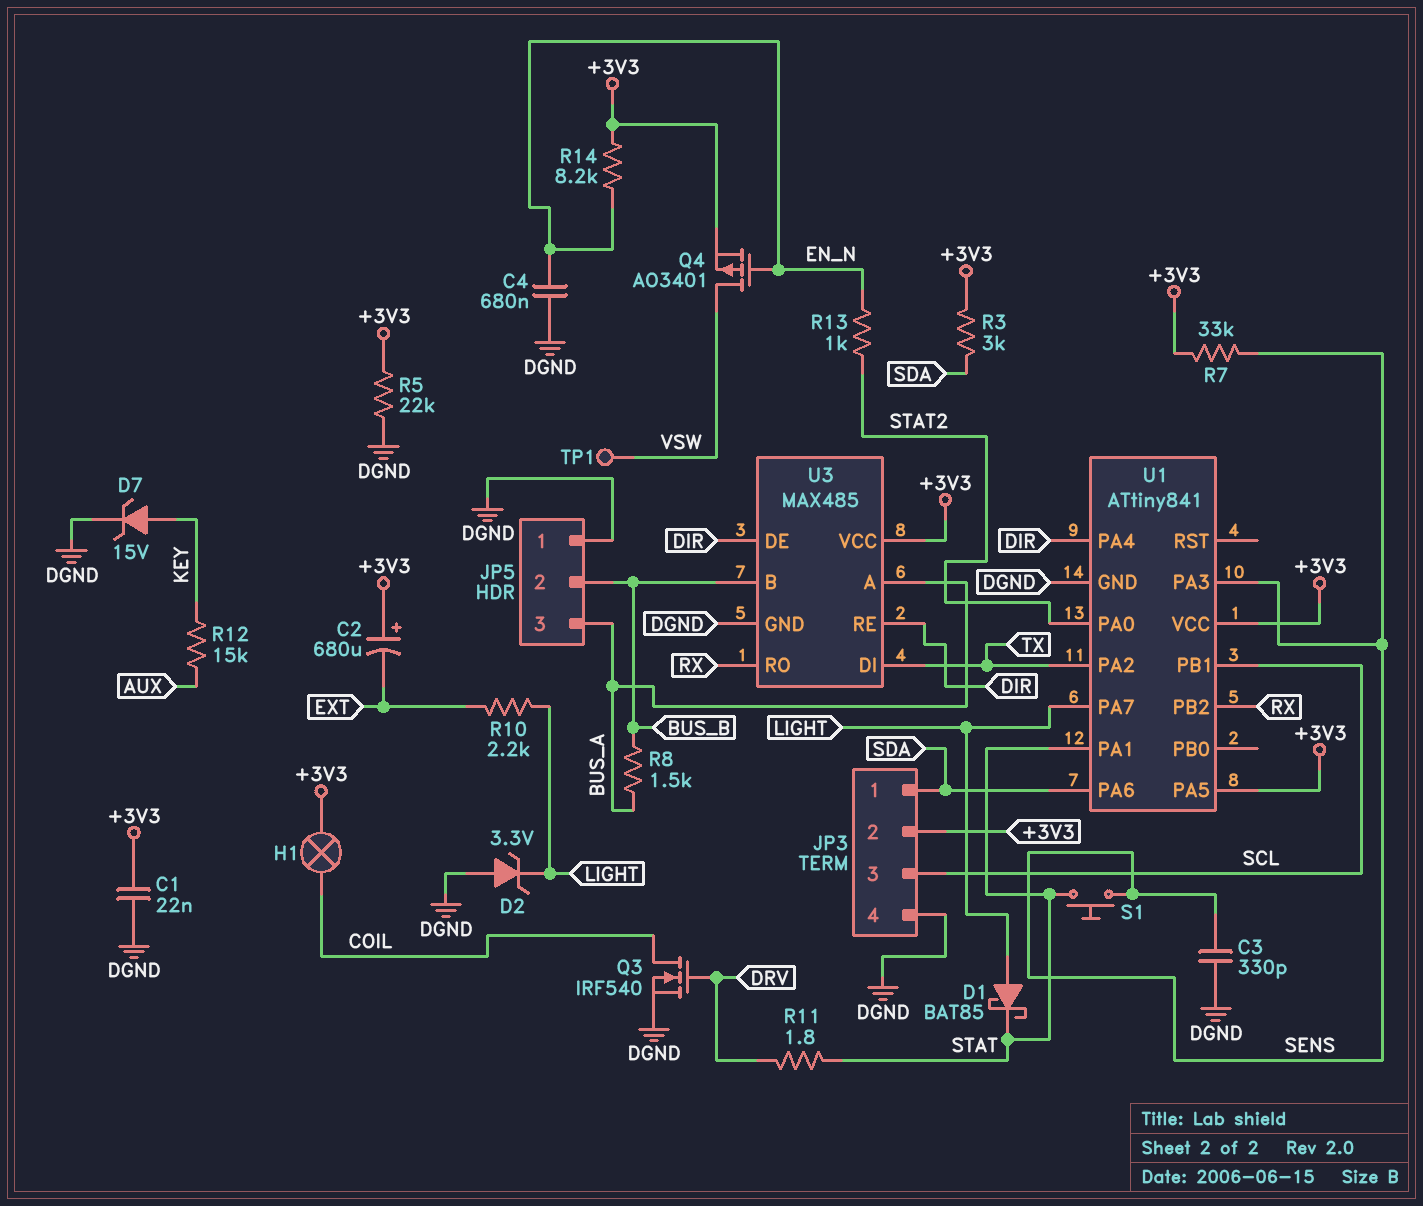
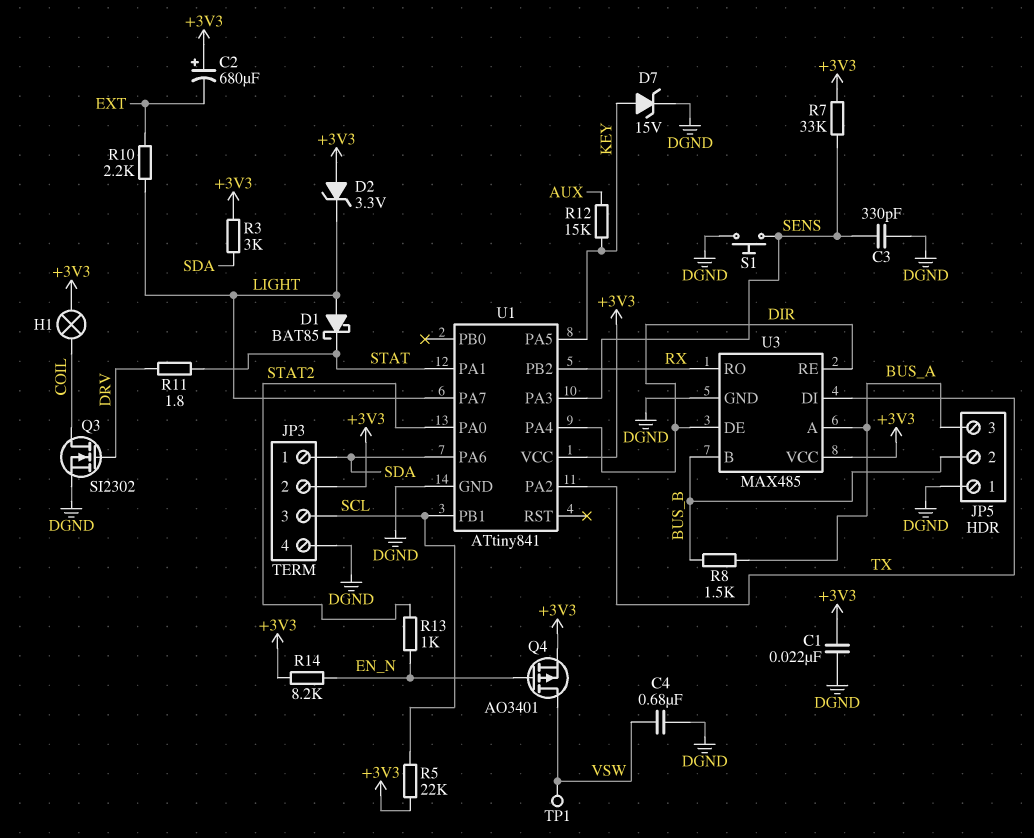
C4: 680nF (DGND, EN_N) -> 680nF (DGND, VSW)
D2: zener 3.3V (A DGND, K LIGHT) -> zener 3.3V (A +3V3, K LIGHT)
Q3: NMOS IRF540 (G DRV, D COIL, S DGND) -> NMOS SI2302 (G DRV, D COIL, S DGND)
R5: 22k (+3V3, DGND) -> 22k (+3V3, SCL)
S1: button (SENS, STAT) -> button (DGND, SENS)
U1 pin PA5: +3V3 -> KEY

